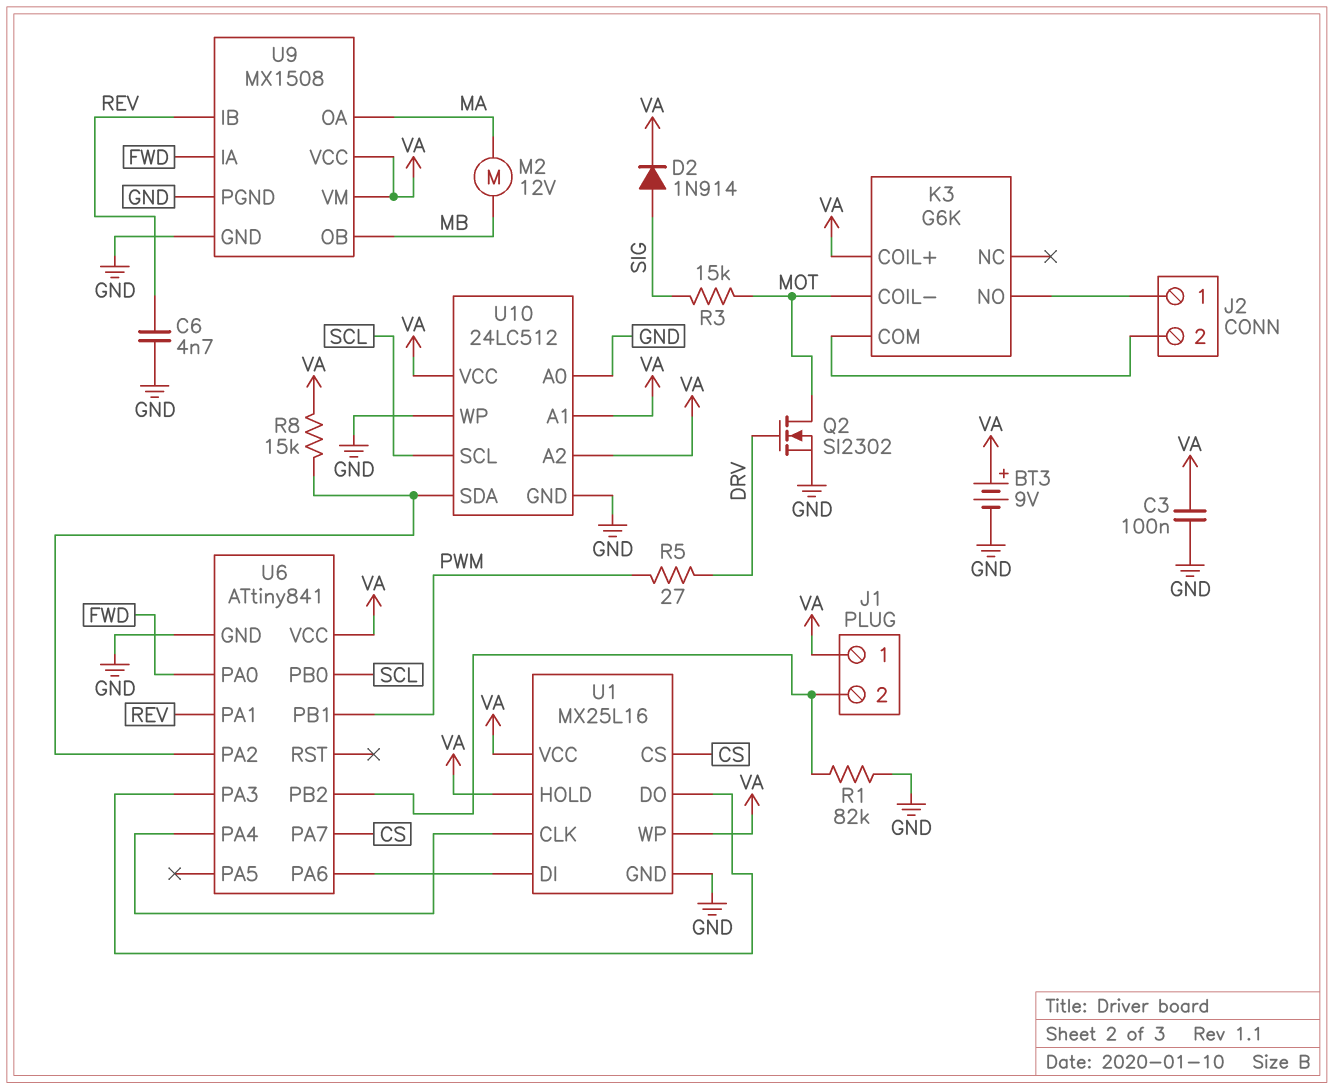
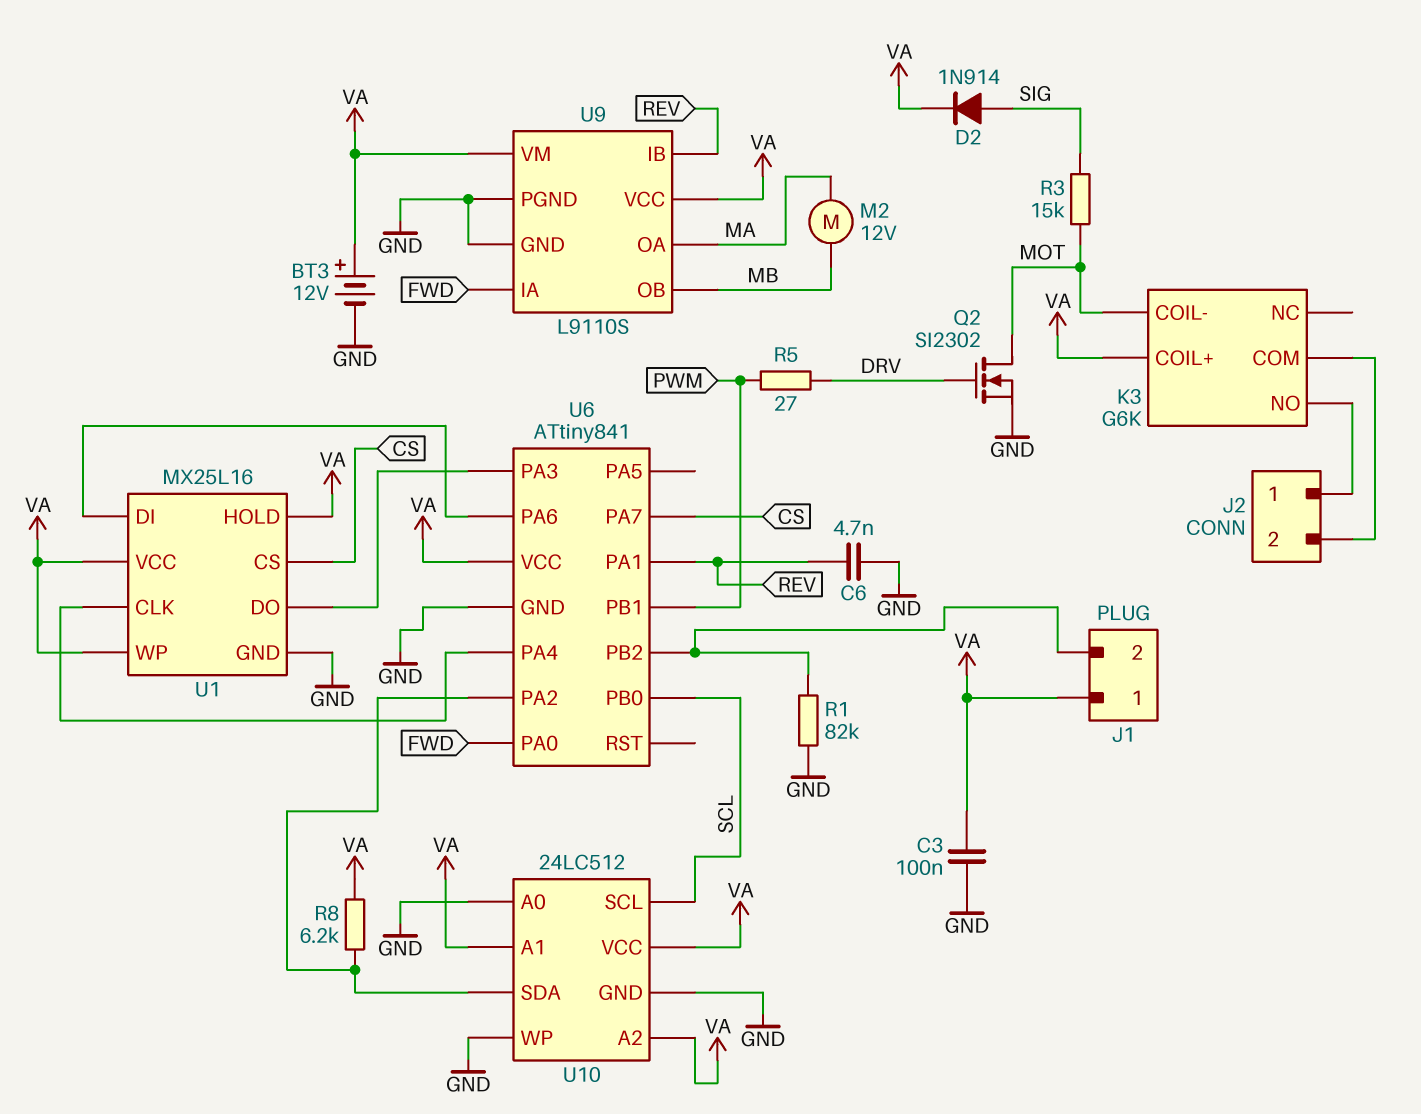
BT3: 9V (plus VA, minus GND) -> 12V (plus VA, minus GND)
R8: 15k (U6/PA2, VA) -> 6.2k (U6/PA2, VA)
U9: MX1508 -> L9110S

